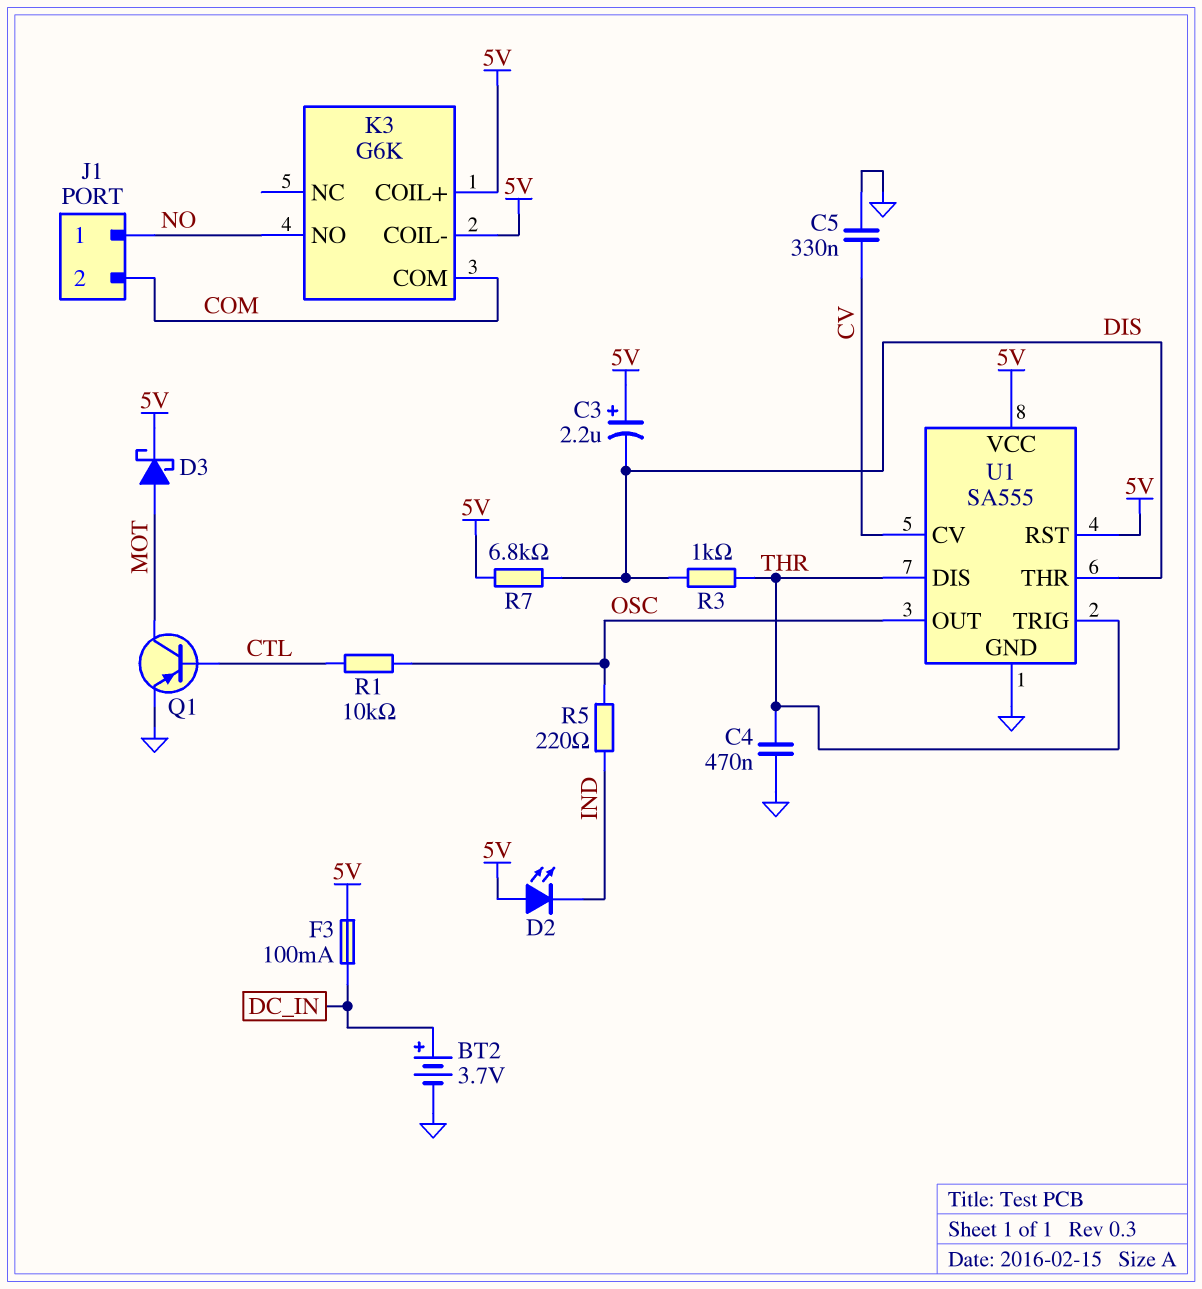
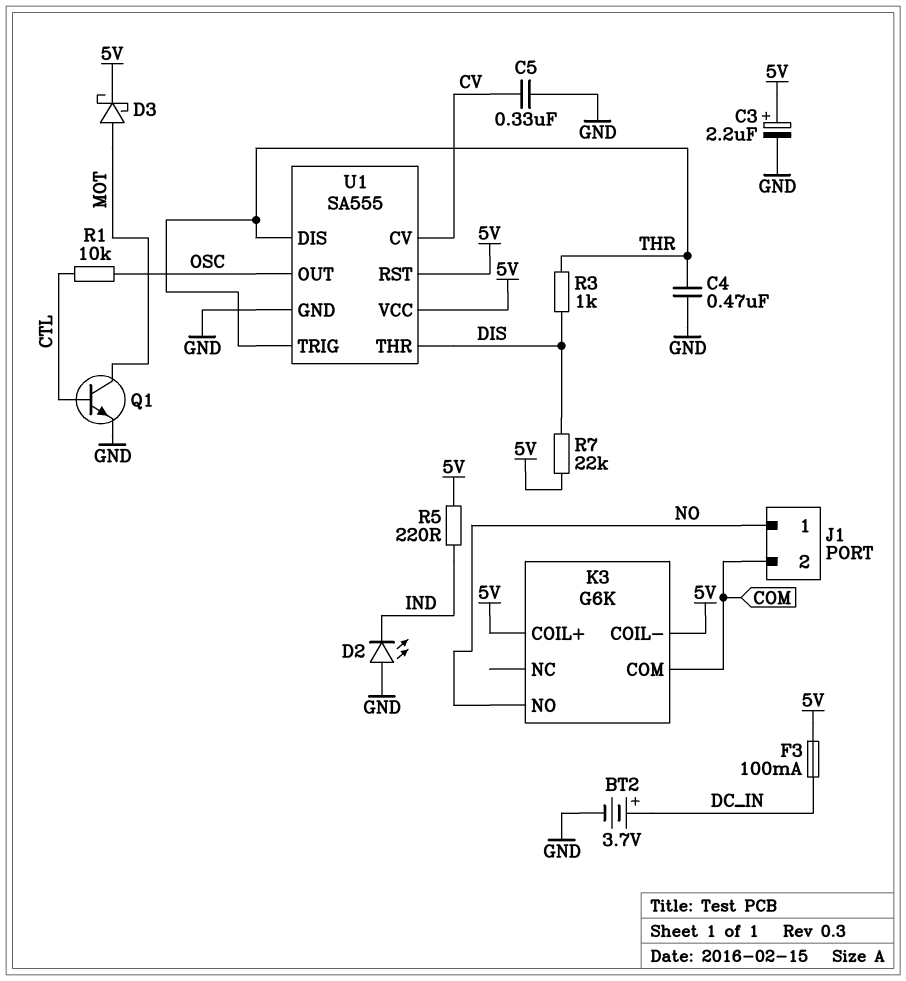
C3: 2.2uF (plus 5V, minus DIS) -> 2.2uF (plus 5V, minus GND)
D2: LED (A 5V, K IND) -> LED (A GND, K IND)
Q1: PNP (B CTL, C MOT, E GND) -> NPN (B CTL, C MOT, E GND)
R5: 220 (IND, OSC) -> 220 (5V, IND)
R7: 6.8k (5V, DIS) -> 22k (5V, DIS)

